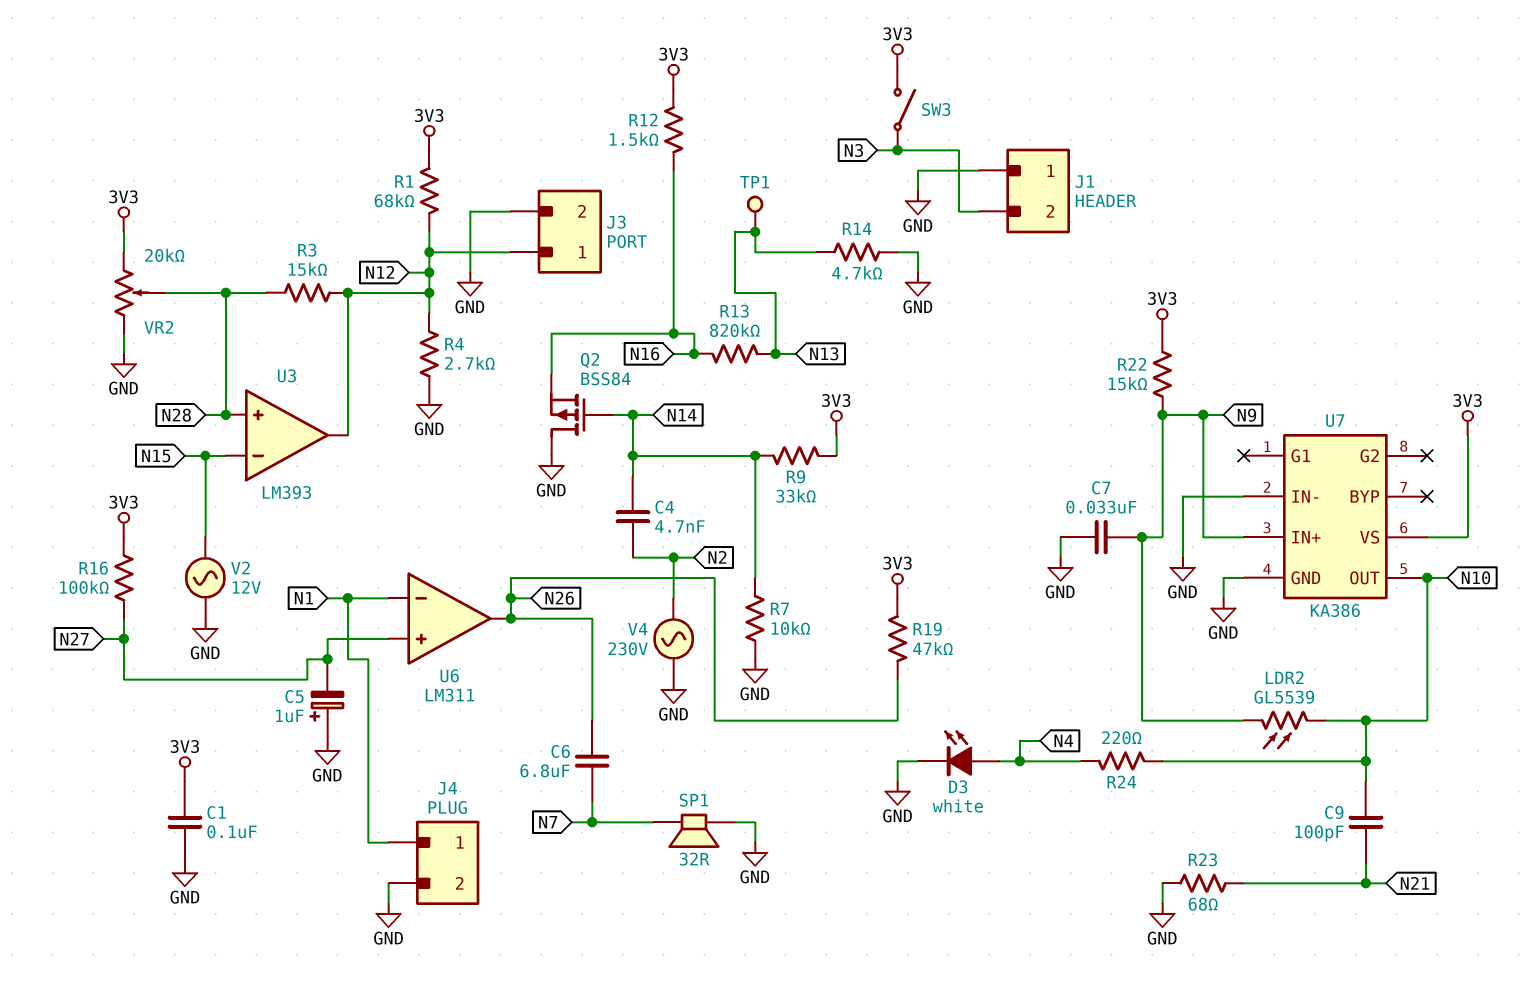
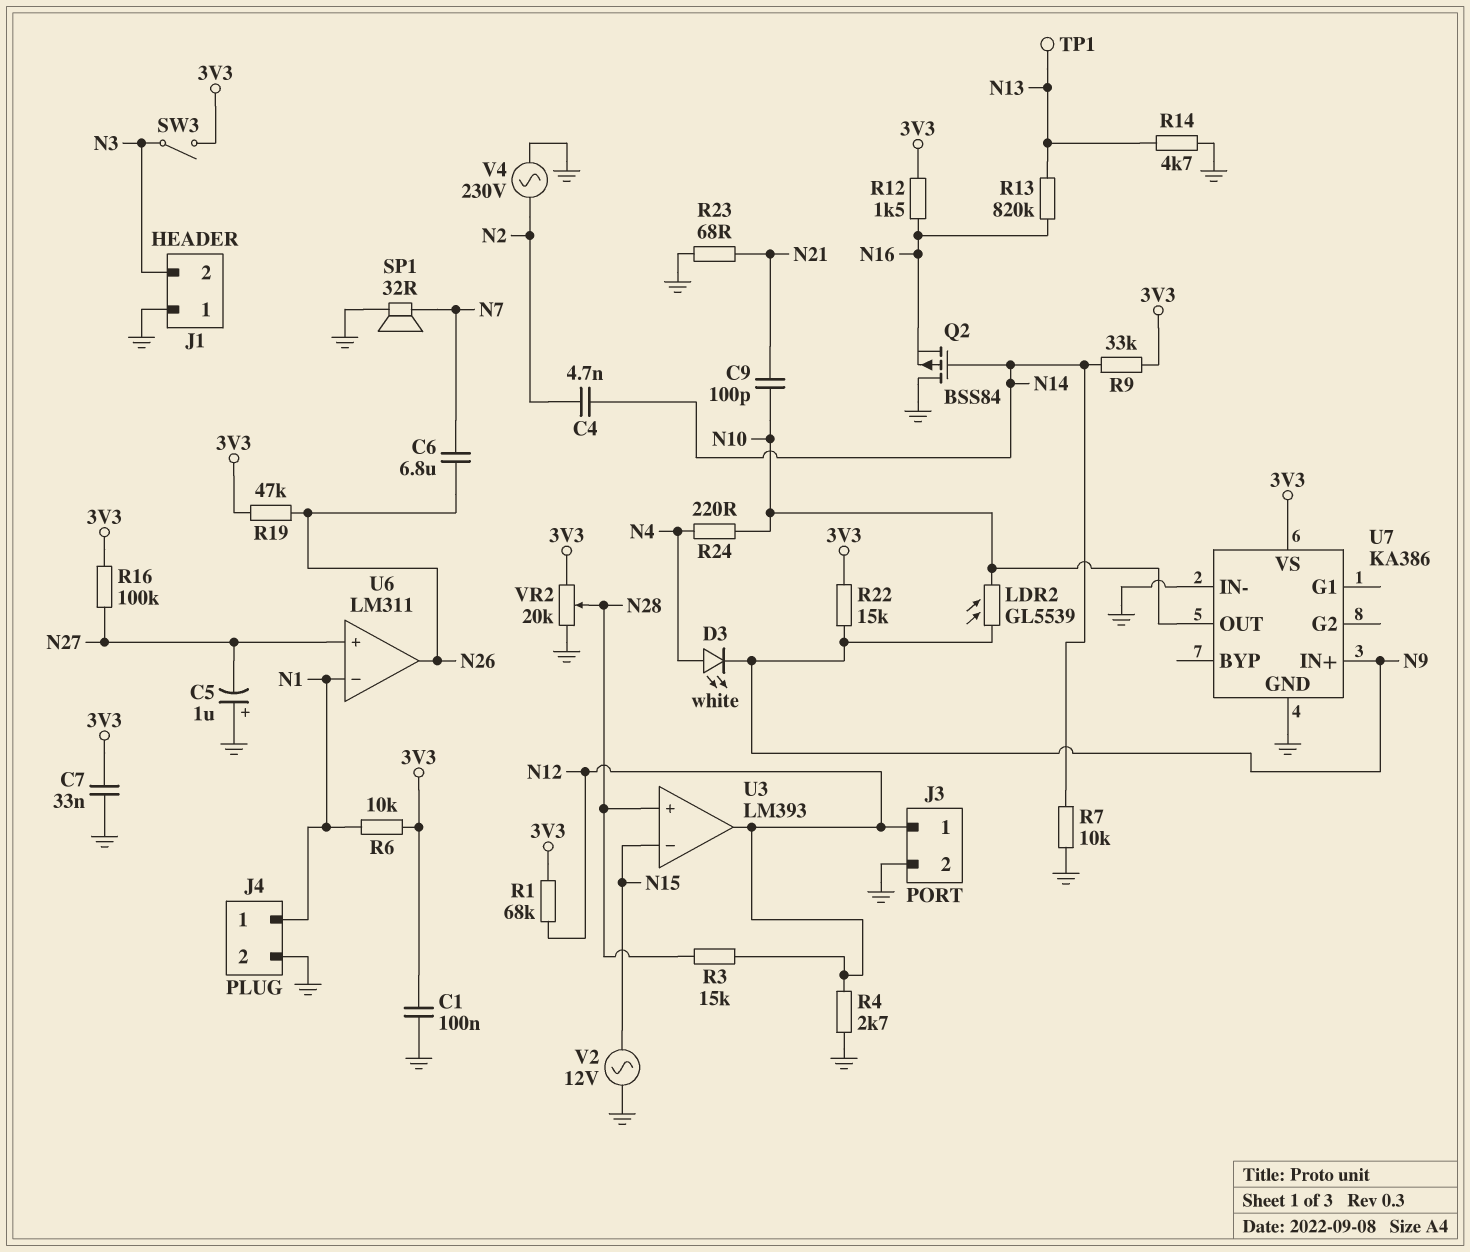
C7: 33nF (GND, N9) -> 33nF (3V3, GND)
D3: LED white (A N4, K GND) -> LED white (A N4, K N9)
R6: none -> 10k (3V3, N1)

